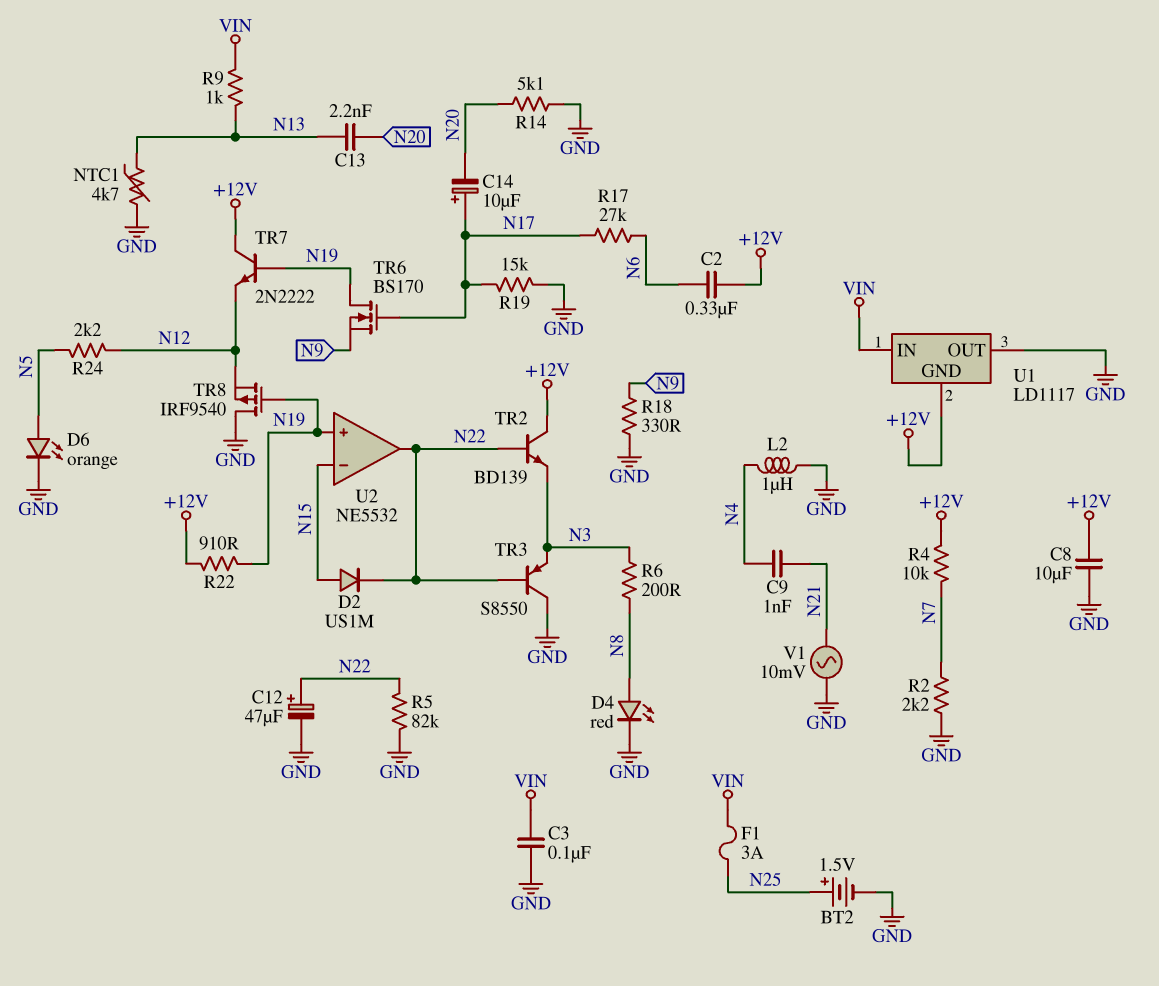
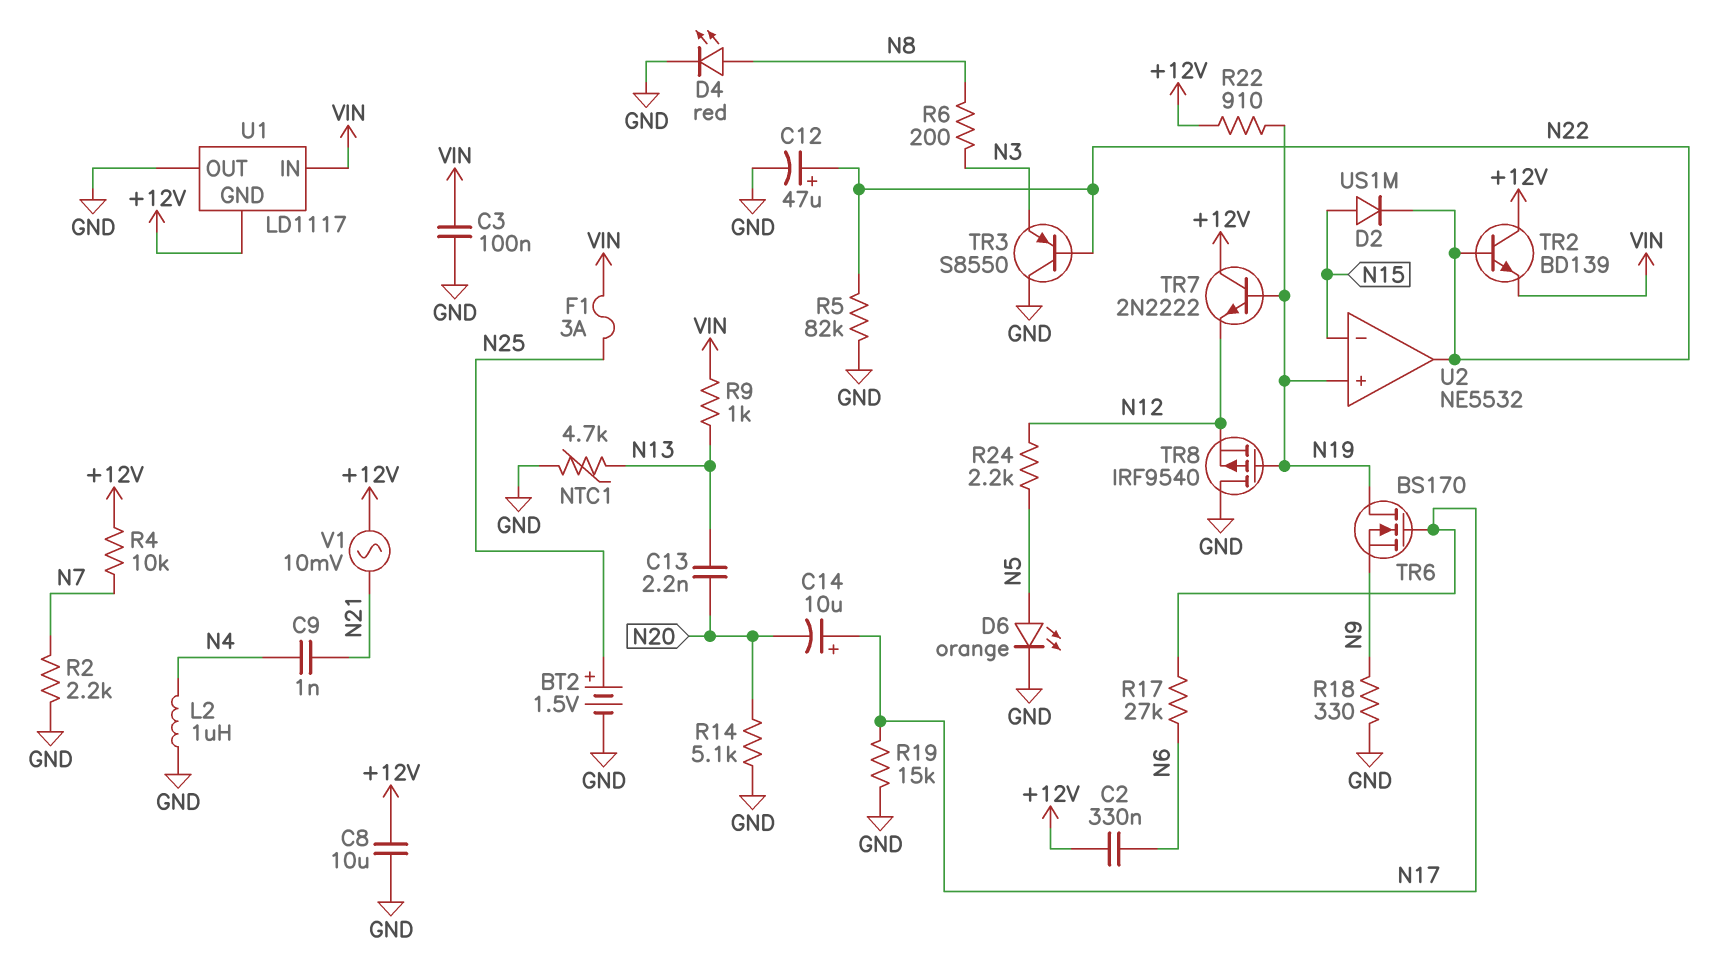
TR2: NPN BD139 (B N22, C +12V, E N3) -> NPN BD139 (B N22, C +12V, E VIN)
V1: AC 10mV (GND, N21) -> AC 10mV (+12V, N21)

